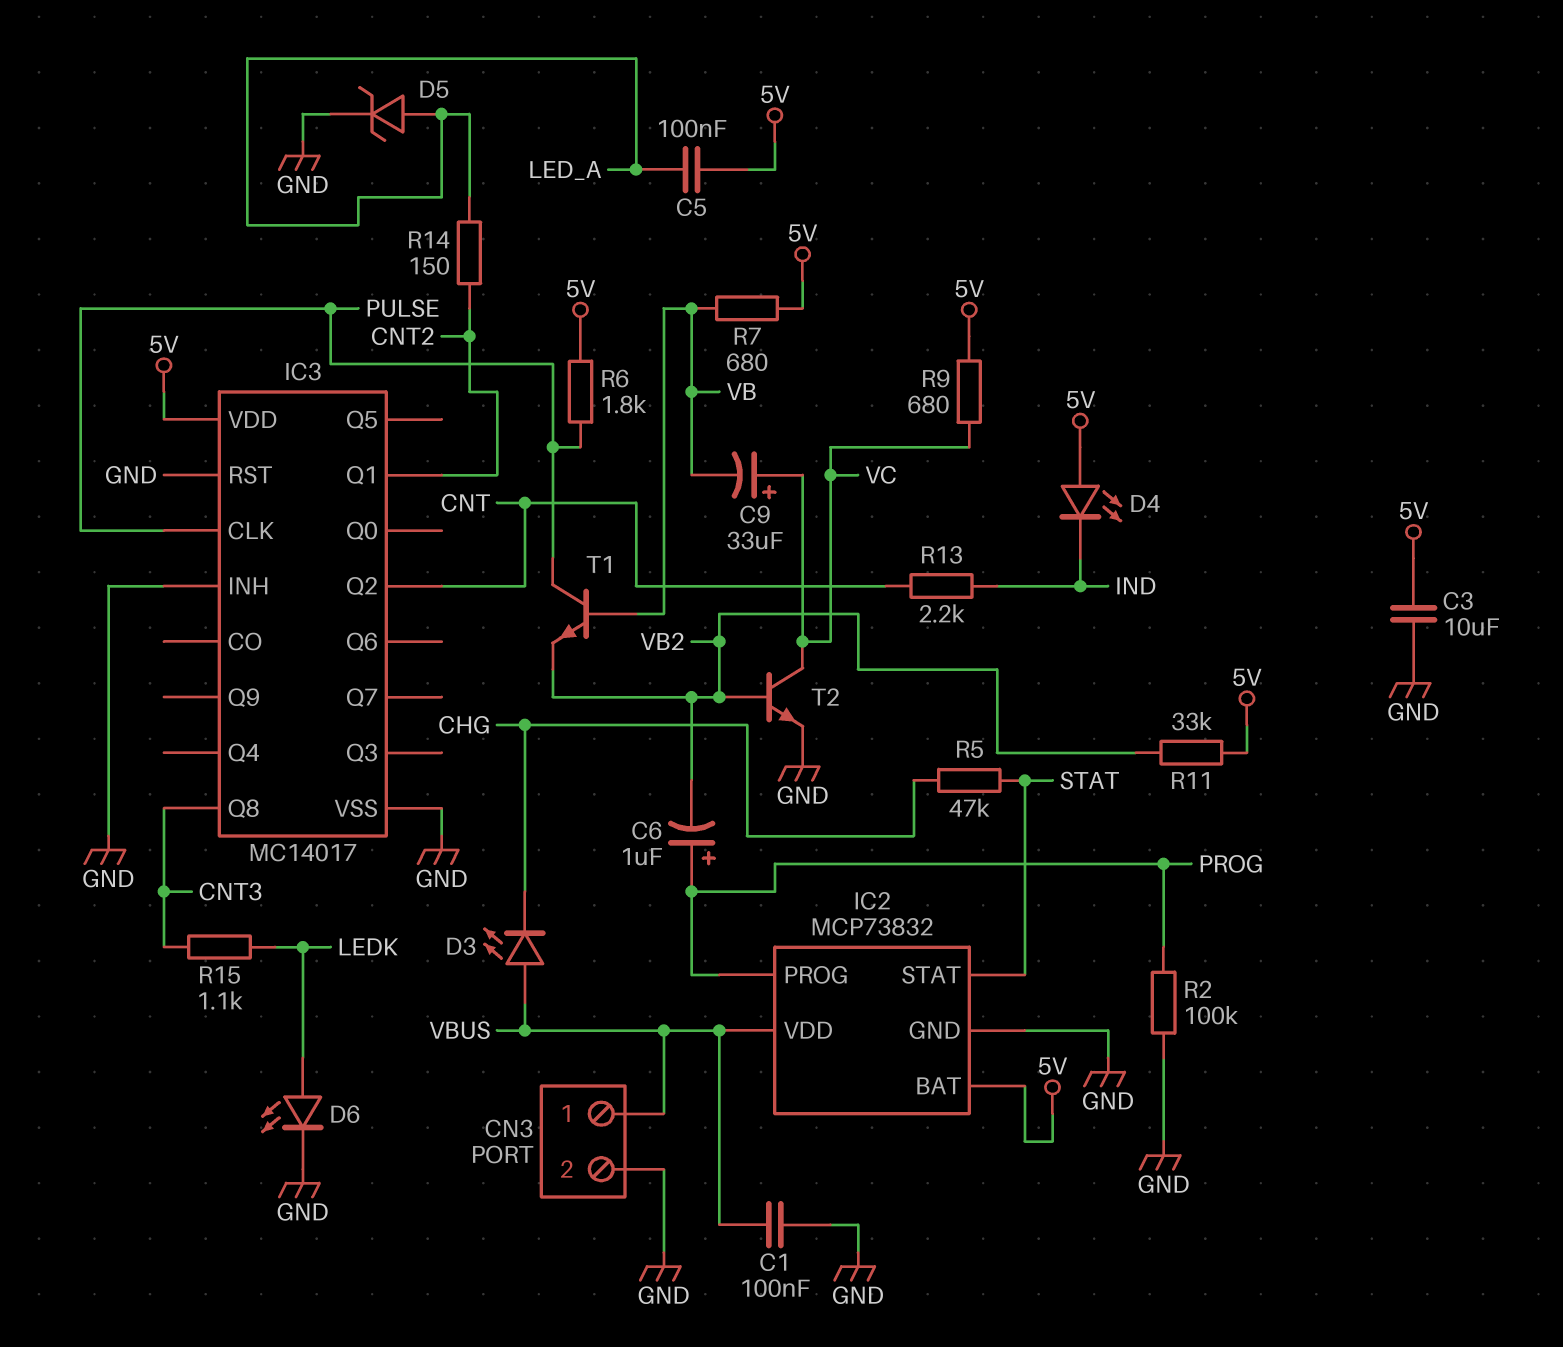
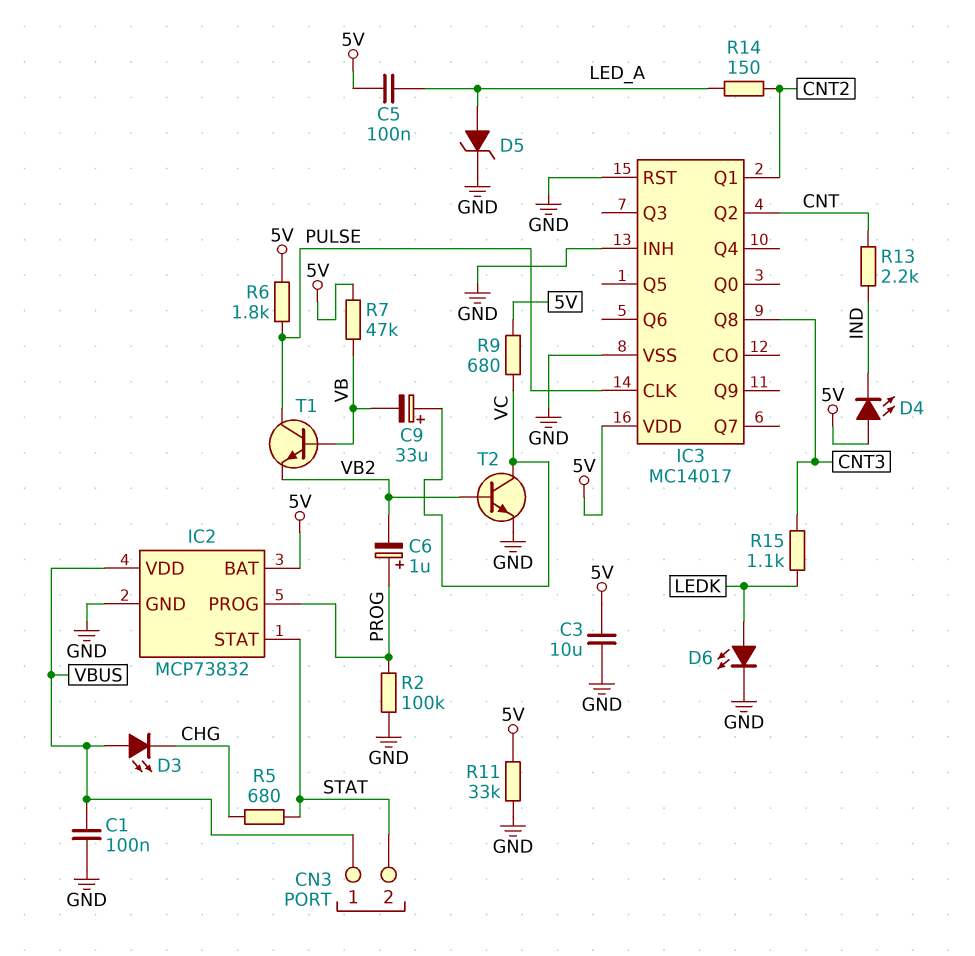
CN3 pin 2: GND -> STAT
R5: 47k (CHG, STAT) -> 680 (CHG, STAT)
R7: 680 (5V, VB) -> 47k (5V, VB)
R11: 33k (5V, VB2) -> 33k (5V, GND)

